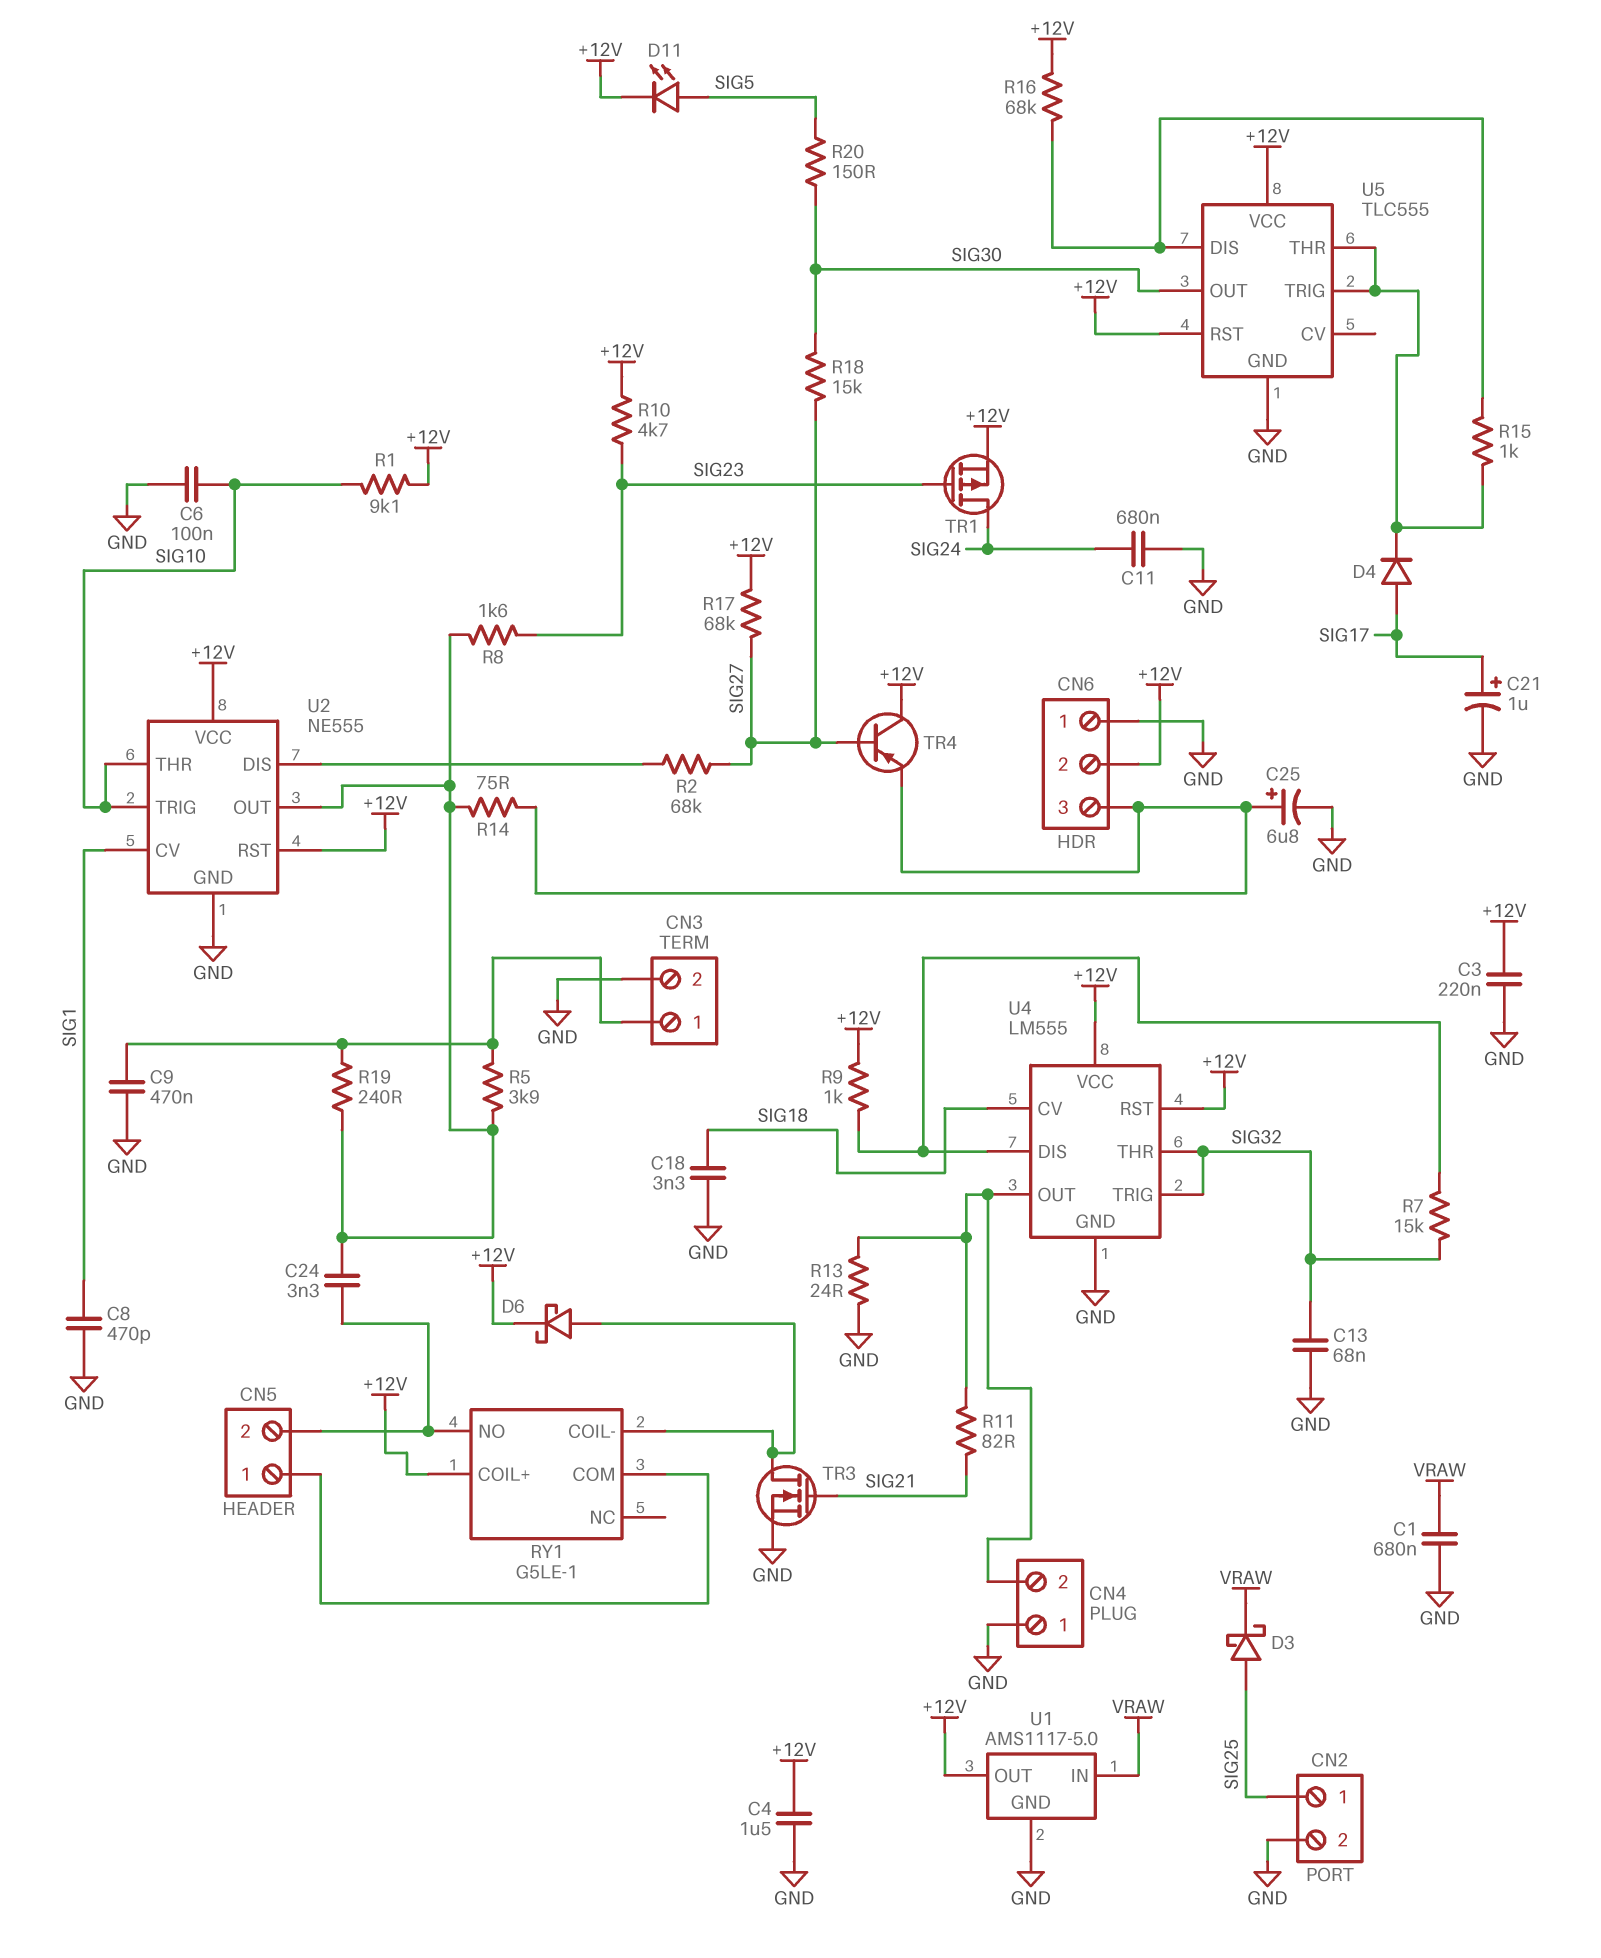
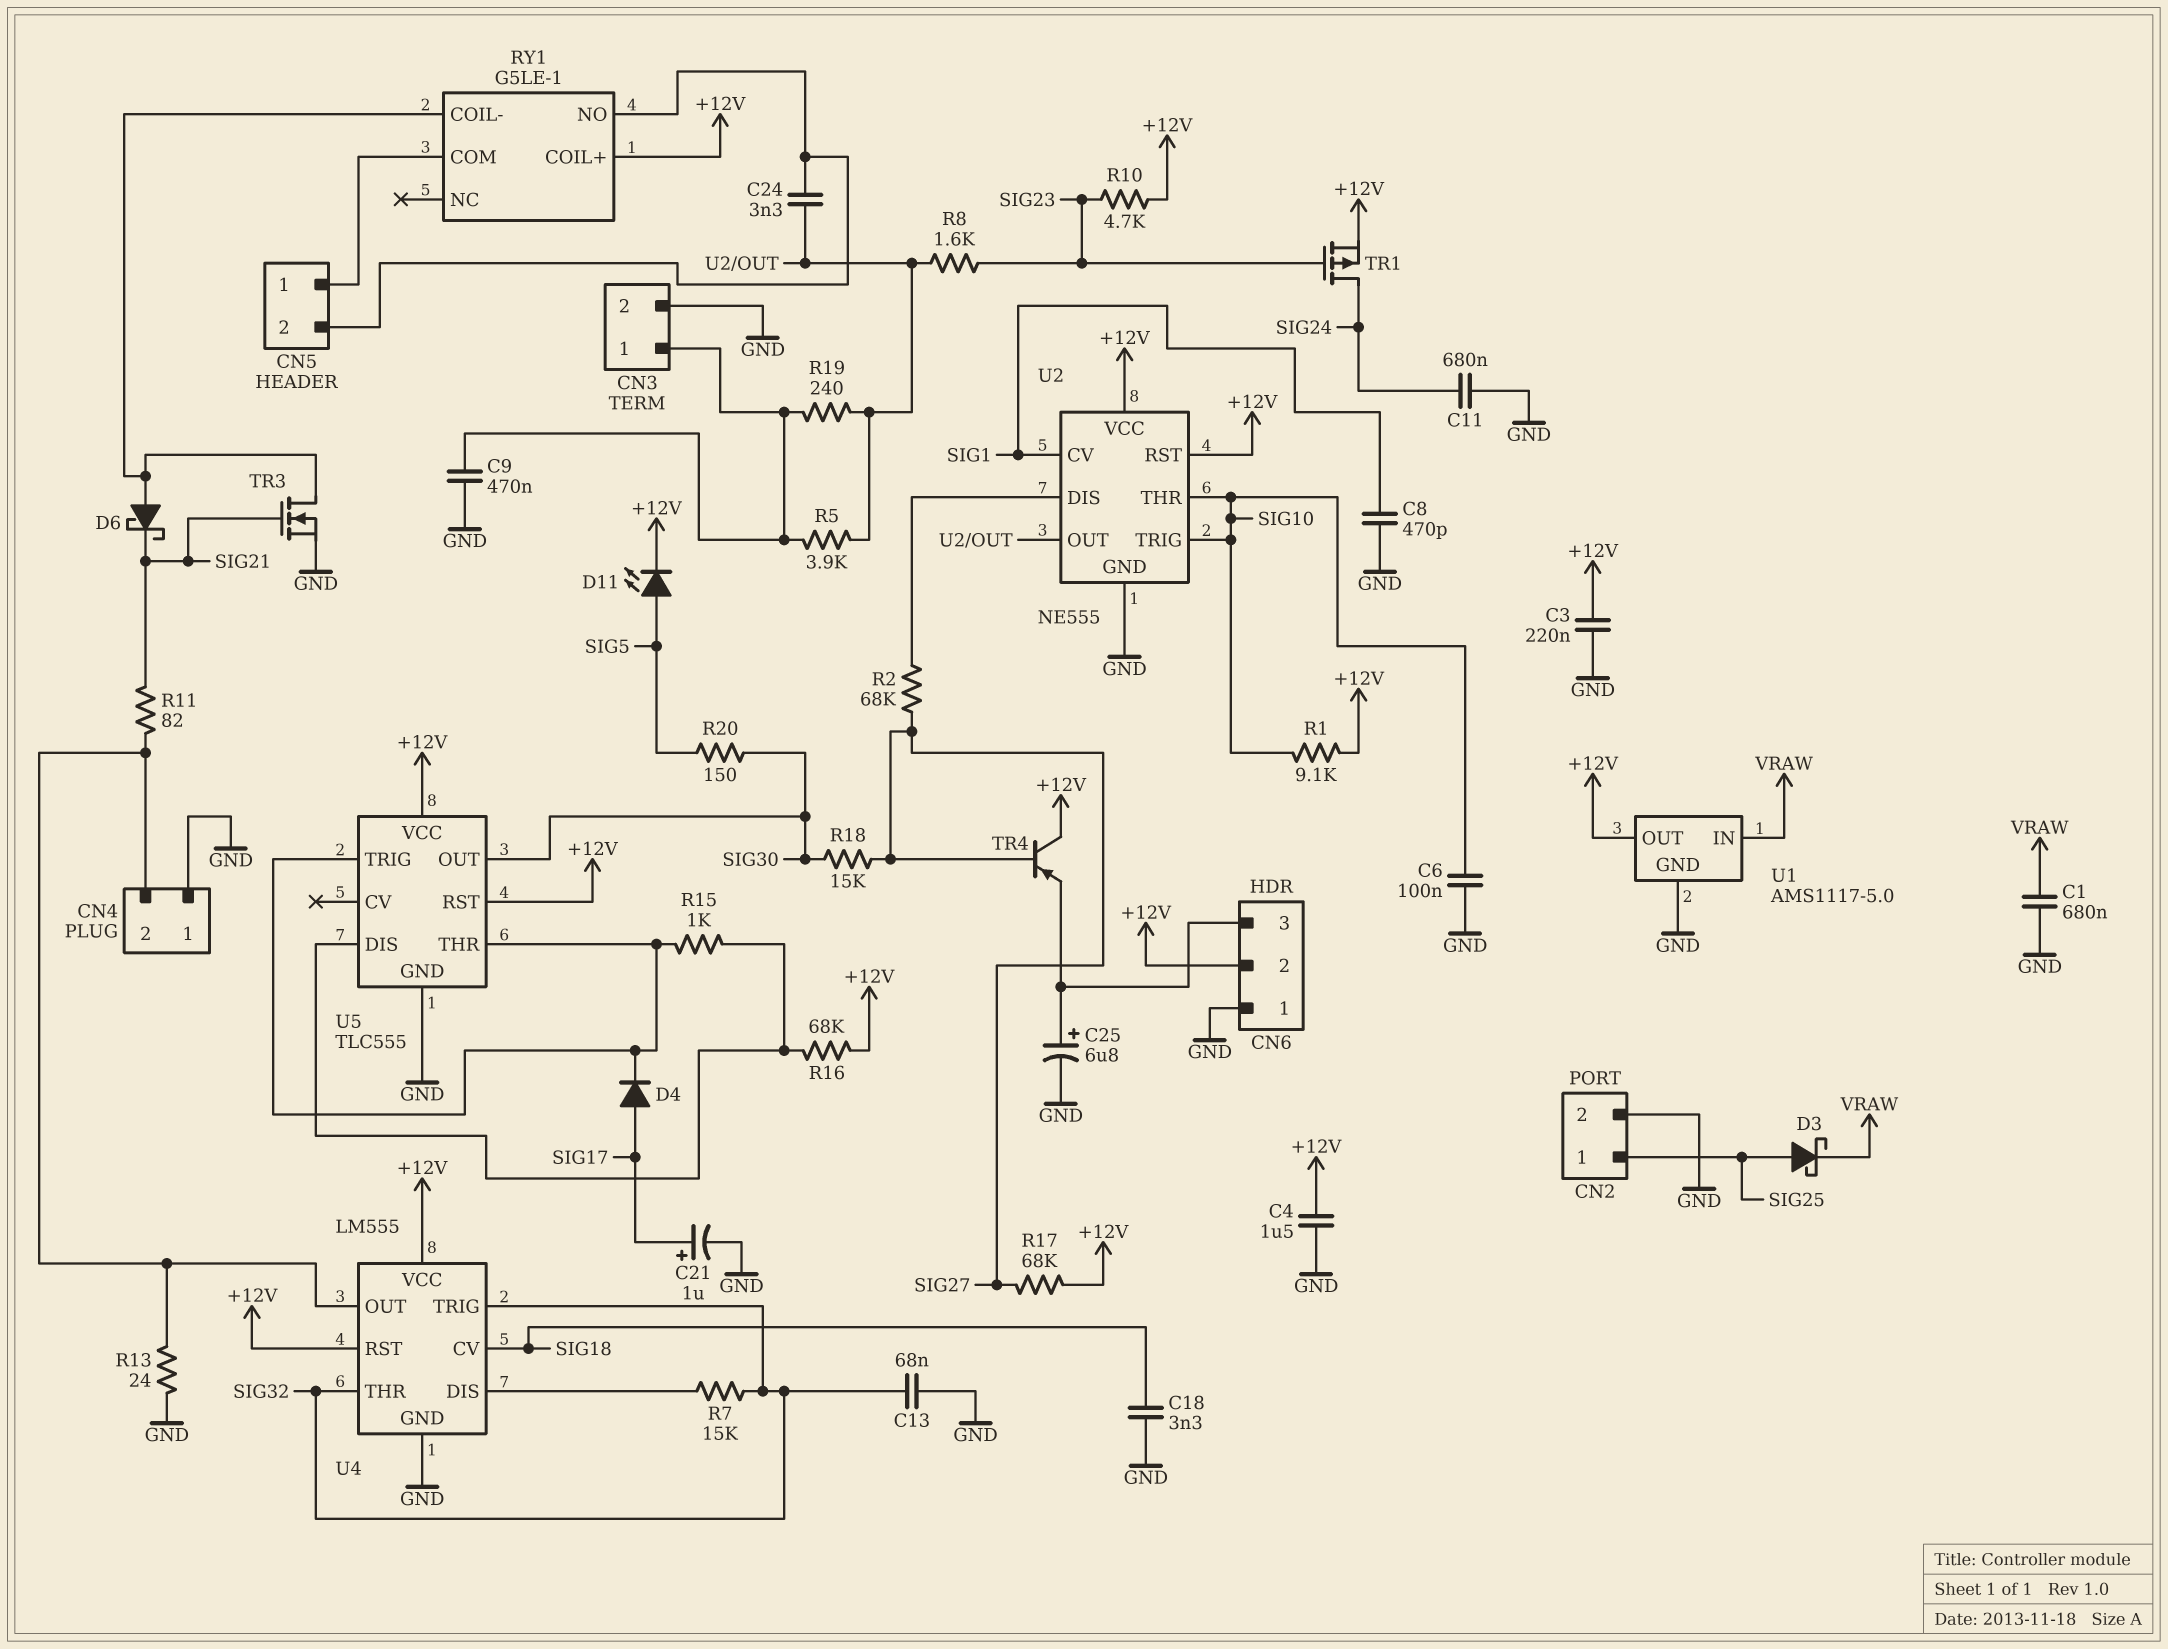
D6: schottky (A RY1/COIL-, K +12V) -> schottky (A RY1/COIL-, K SIG21)
R9: 1k (+12V, U4/DIS) -> none
R14: 75 (CN6/3, U2/OUT) -> none

